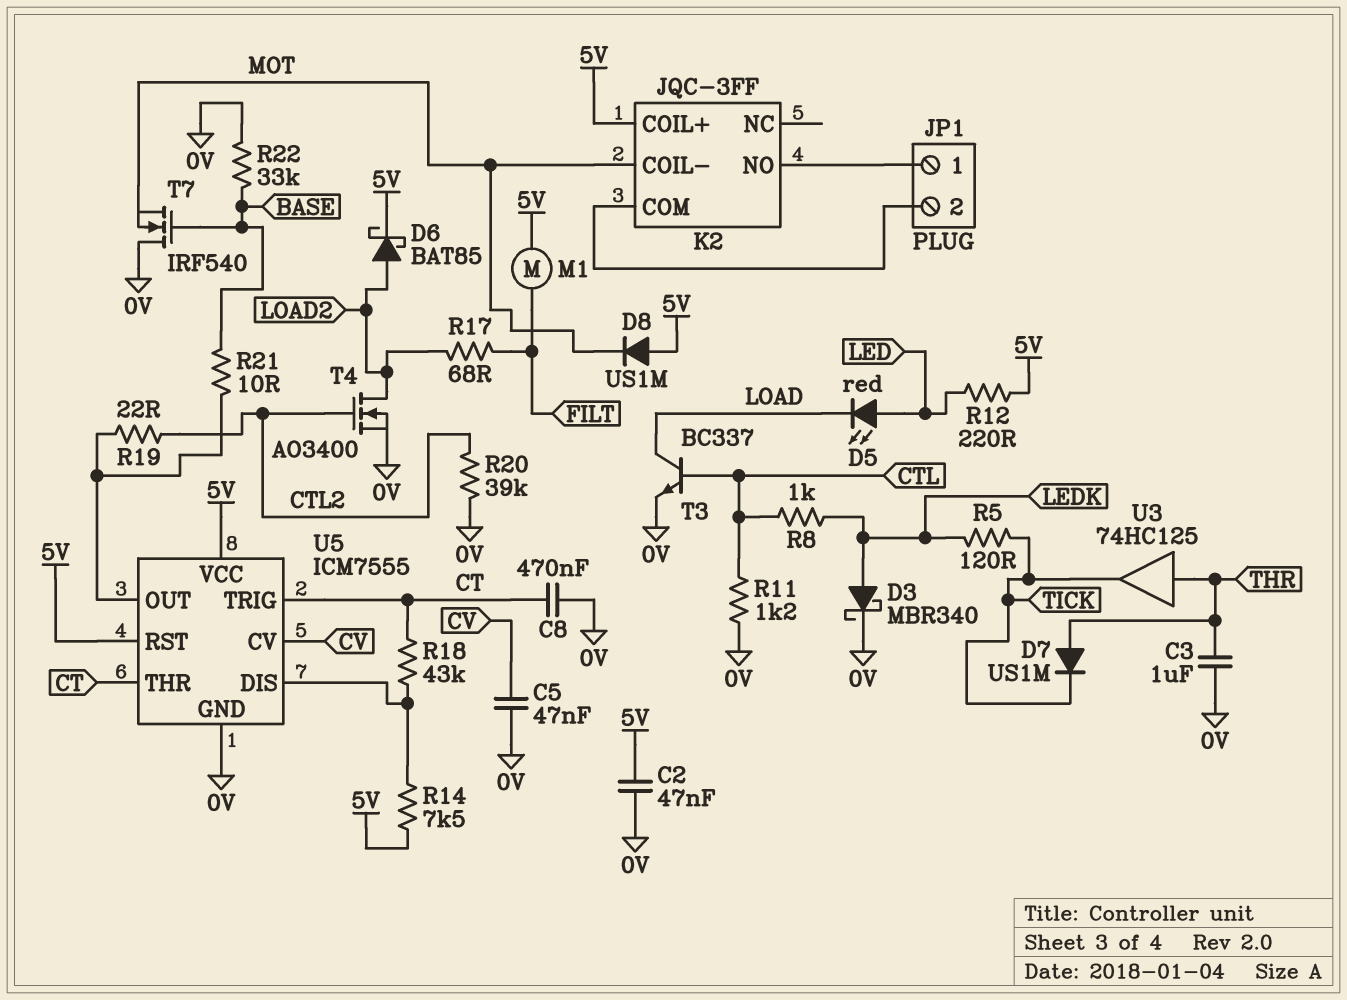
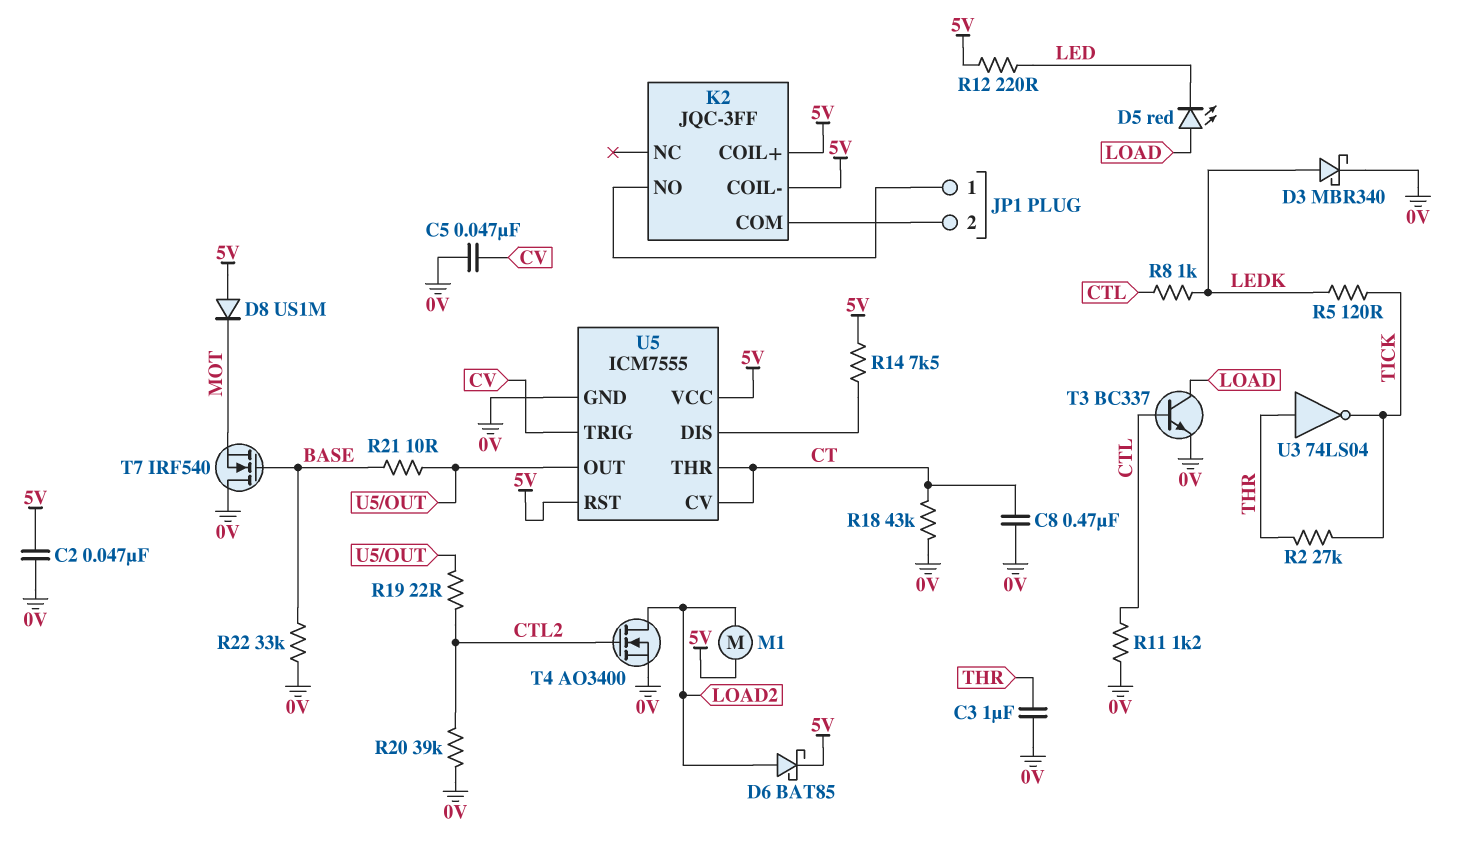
D5: LED red (A LED, K LOAD) -> LED red (A LOAD, K LED)
D7: diode US1M (A THR, K TICK) -> none
K2 pin COIL-: MOT -> 5V
M1: motor (5V, FILT) -> motor (5V, LOAD2)
R2: none -> 27k (THR, TICK)
R17: 68 (FILT, LOAD2) -> none
R18: 43k (CT, U5/DIS) -> 43k (0V, CT)
U3: buffer 74HC125 (in THR, out TICK) -> NOT 74LS04 (in THR, out TICK)
U5 pin CV: CV -> CT
U5 pin TRIG: CT -> CV

